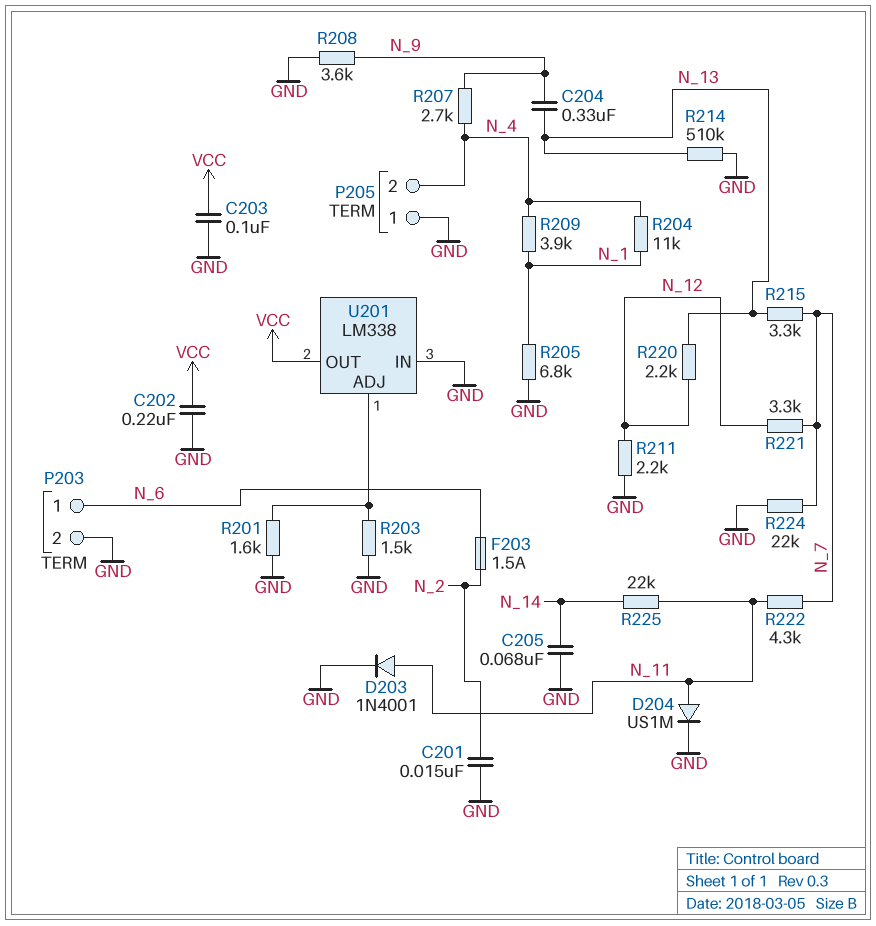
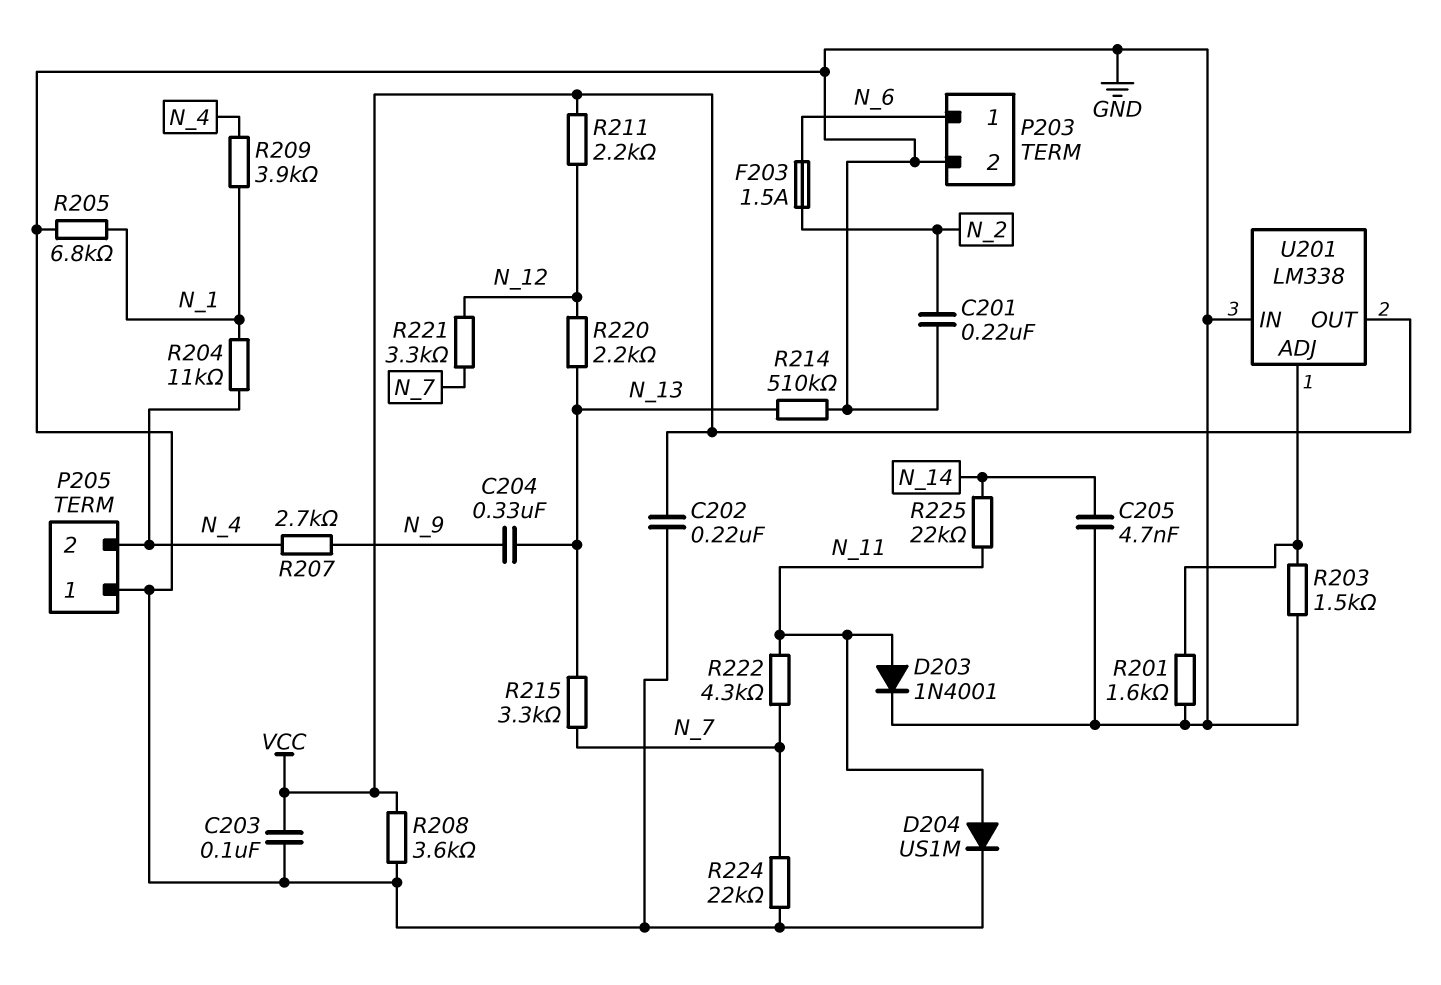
C201: 15nF (GND, N_2) -> 220nF (GND, N_2)
C205: 68nF (GND, N_14) -> 4.7nF (GND, N_14)
R208: 3.6k (GND, N_9) -> 3.6k (GND, VCC)
R211: 2.2k (GND, N_12) -> 2.2k (N_12, VCC)

